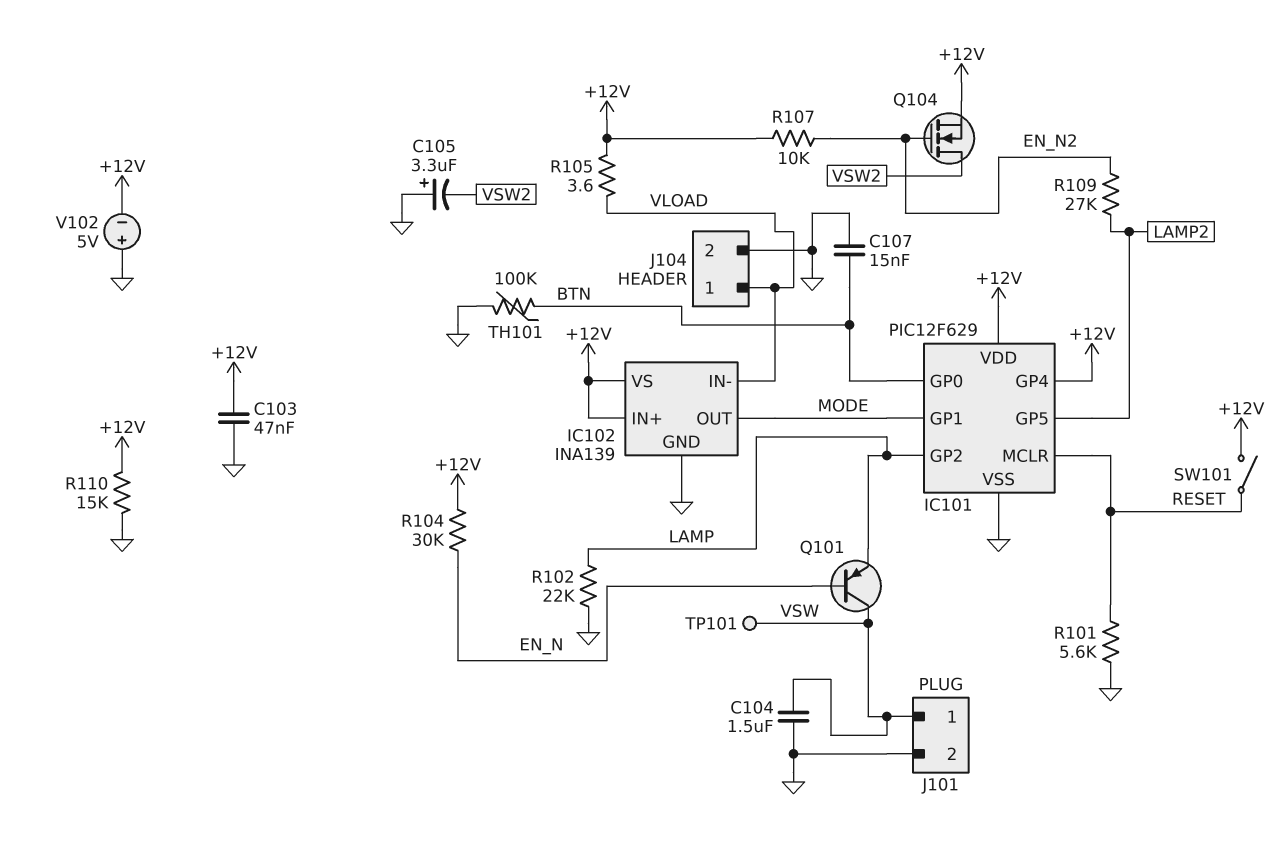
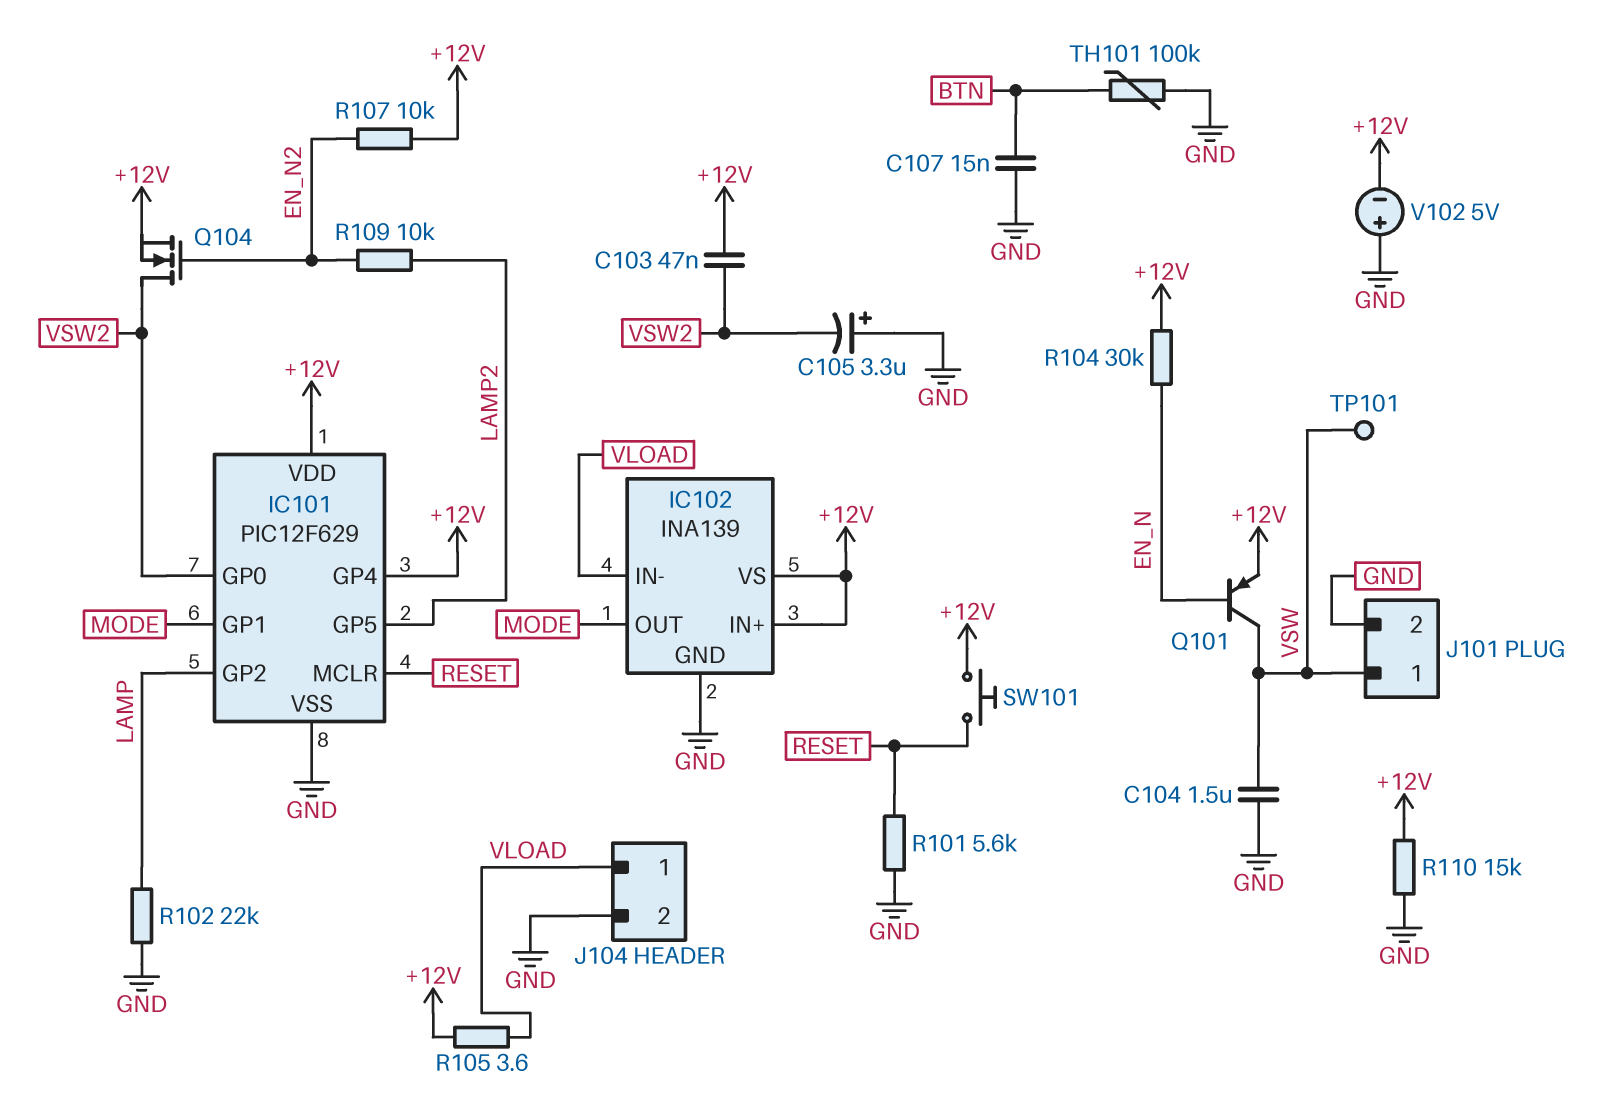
C103: 47nF (+12V, GND) -> 47nF (+12V, VSW2)
IC101 pin GP0: BTN -> VSW2
Q101: PNP (B EN_N, C VSW, E LAMP) -> PNP (B EN_N, C VSW, E +12V)
R109: 27k (EN_N2, LAMP2) -> 10k (EN_N2, LAMP2)
SW101: switch (+12V, RESET) -> button (+12V, RESET)

